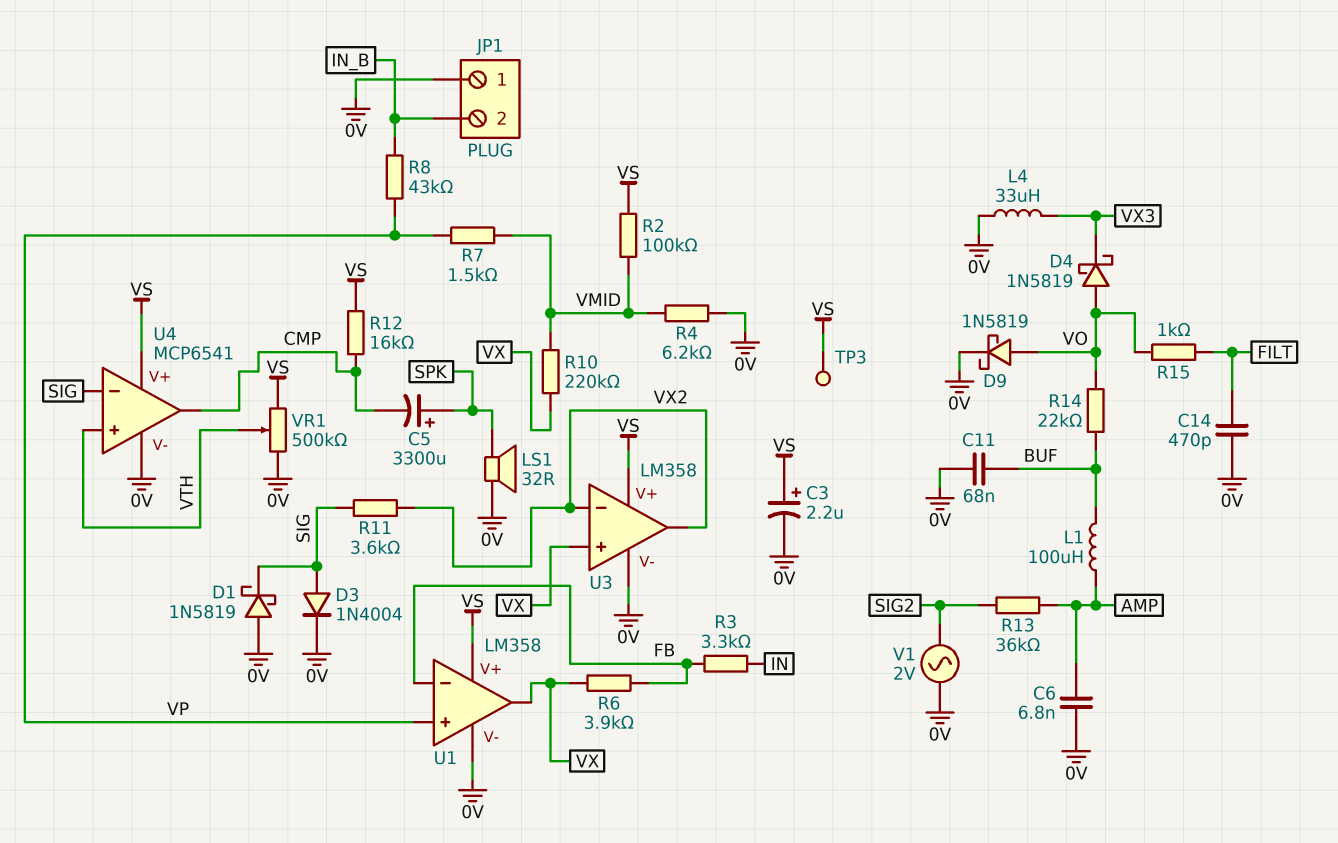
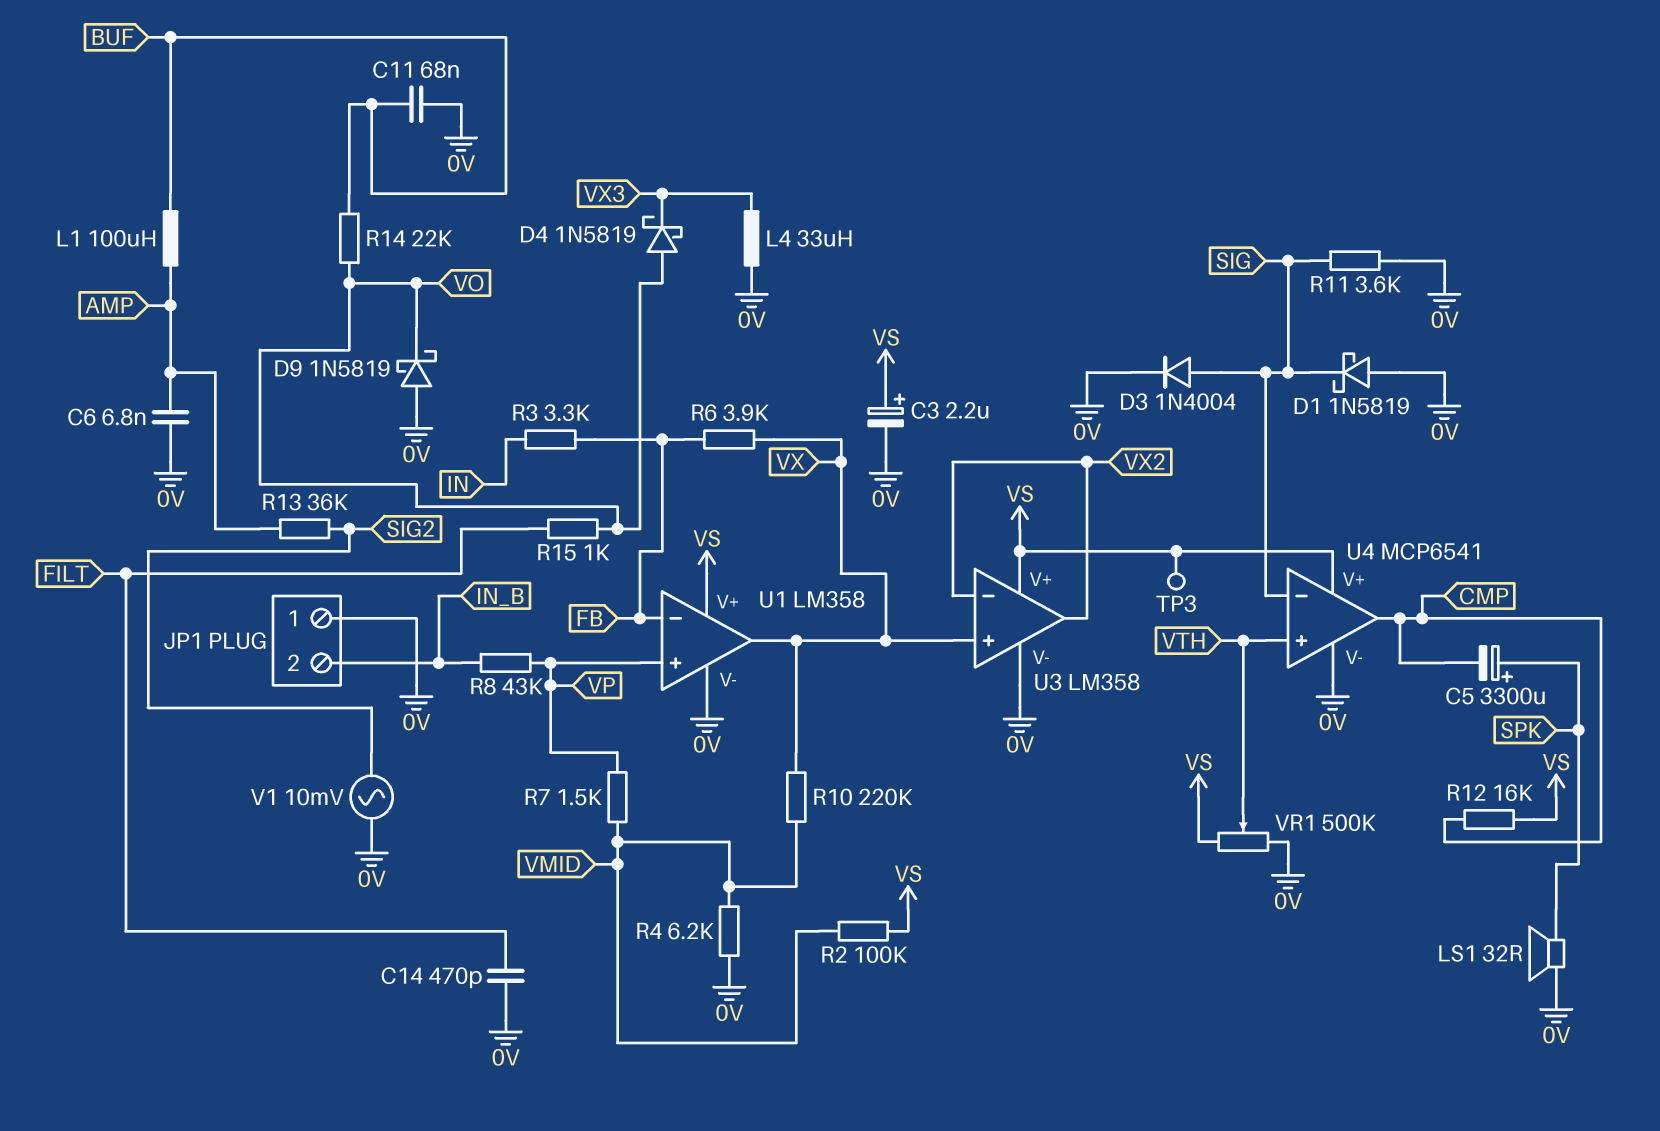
D9: schottky 1N5819 (A VO, K 0V) -> schottky 1N5819 (A 0V, K VO)
R11: 3.6k (SIG, VX2) -> 3.6k (0V, SIG)
V1: AC 2V (0V, SIG2) -> AC 10mV (0V, SIG2)

